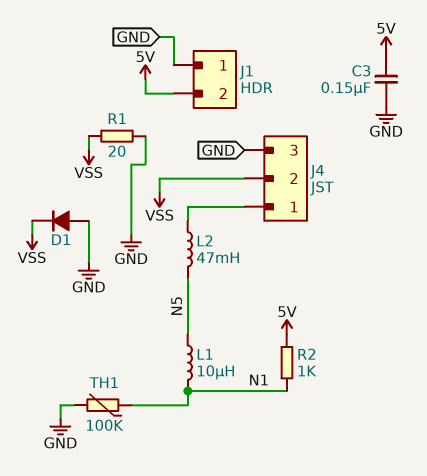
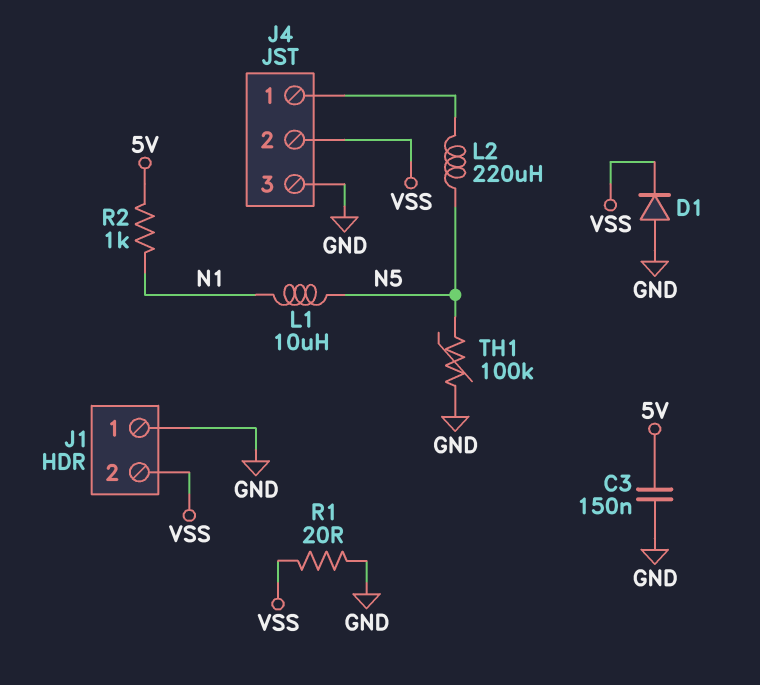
J1 pin 2: 5V -> VSS
L2: 47mH (J4/1, N5) -> 220uH (J4/1, N5)
TH1: 100k (GND, N1) -> 100k (GND, N5)

